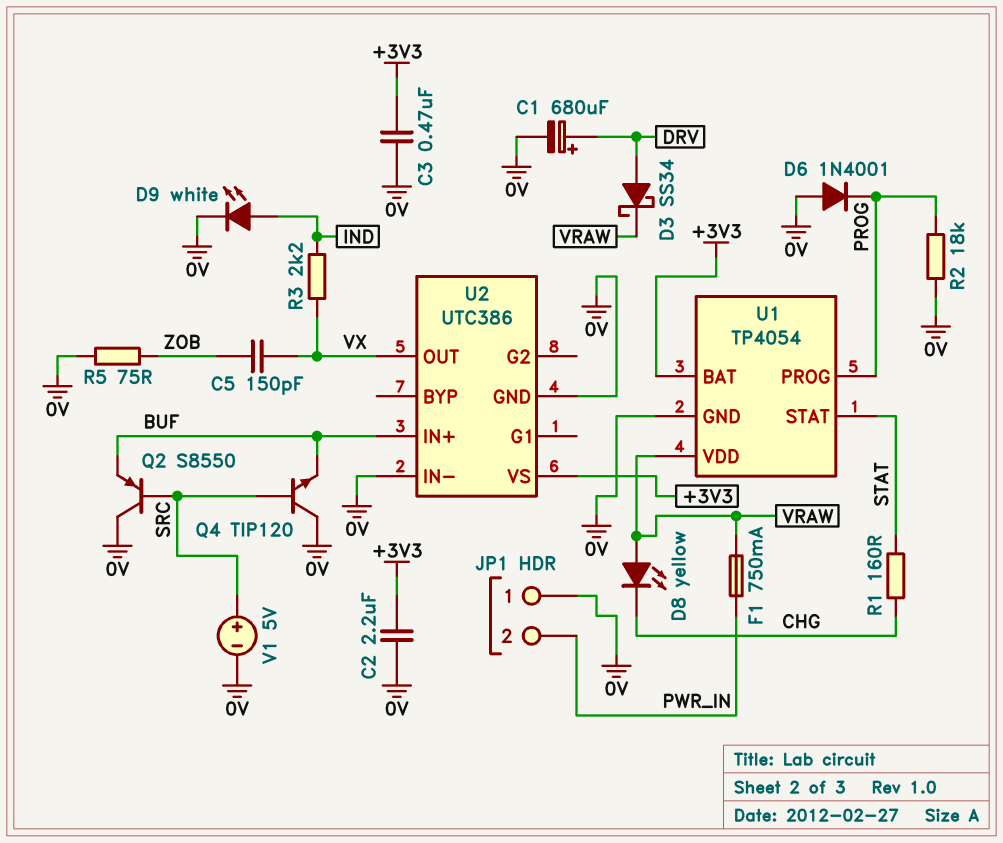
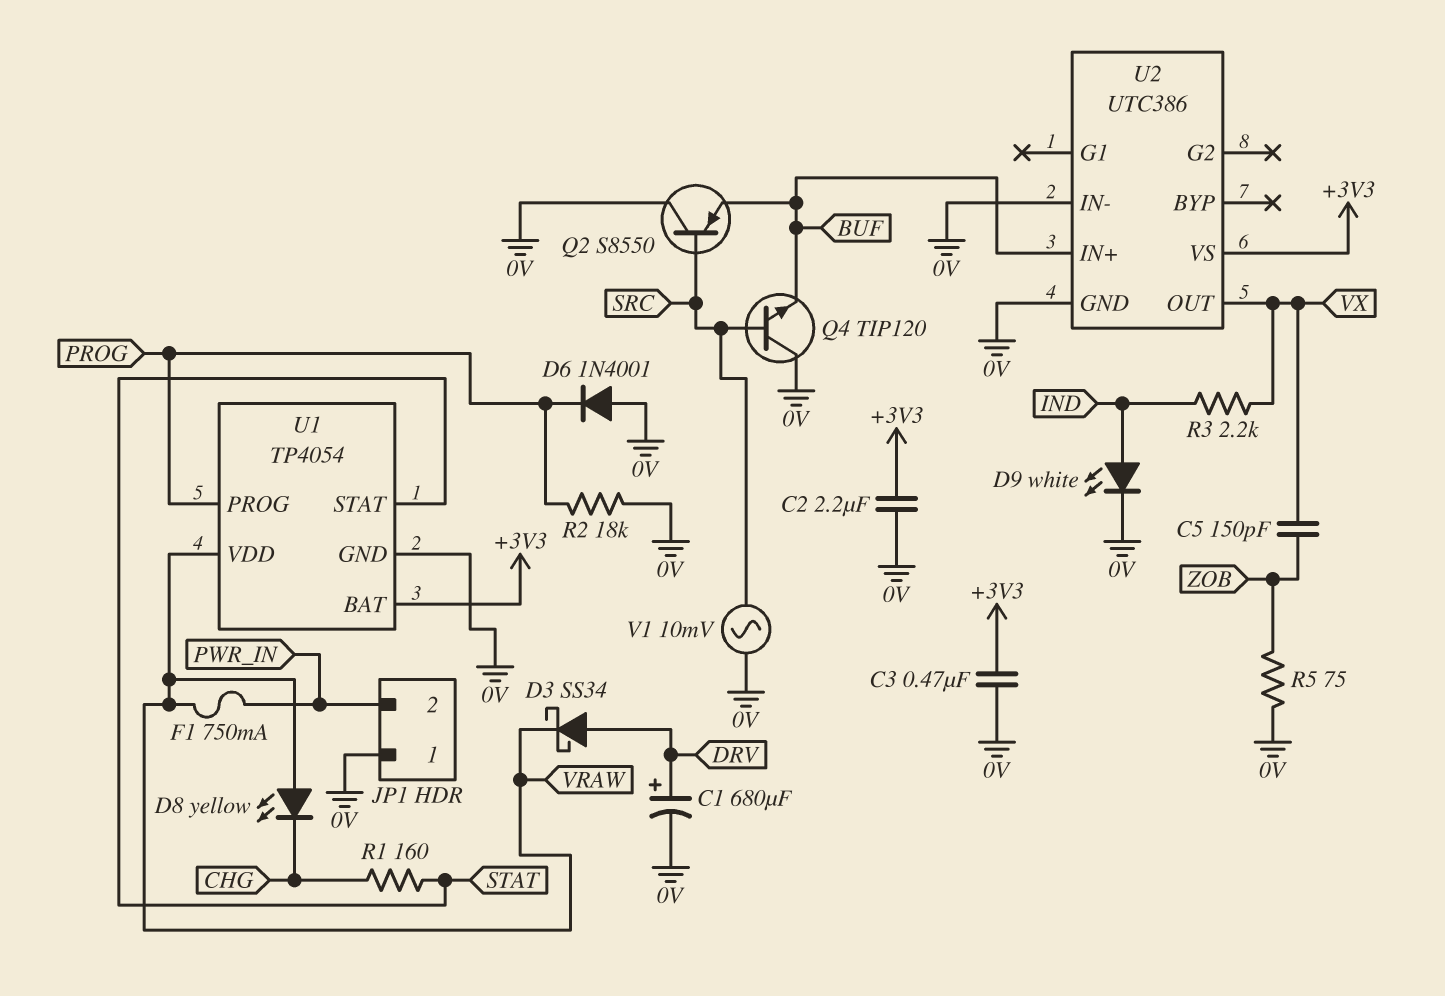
V1: 5V (plus SRC, minus 0V) -> AC 10mV (0V, SRC)

